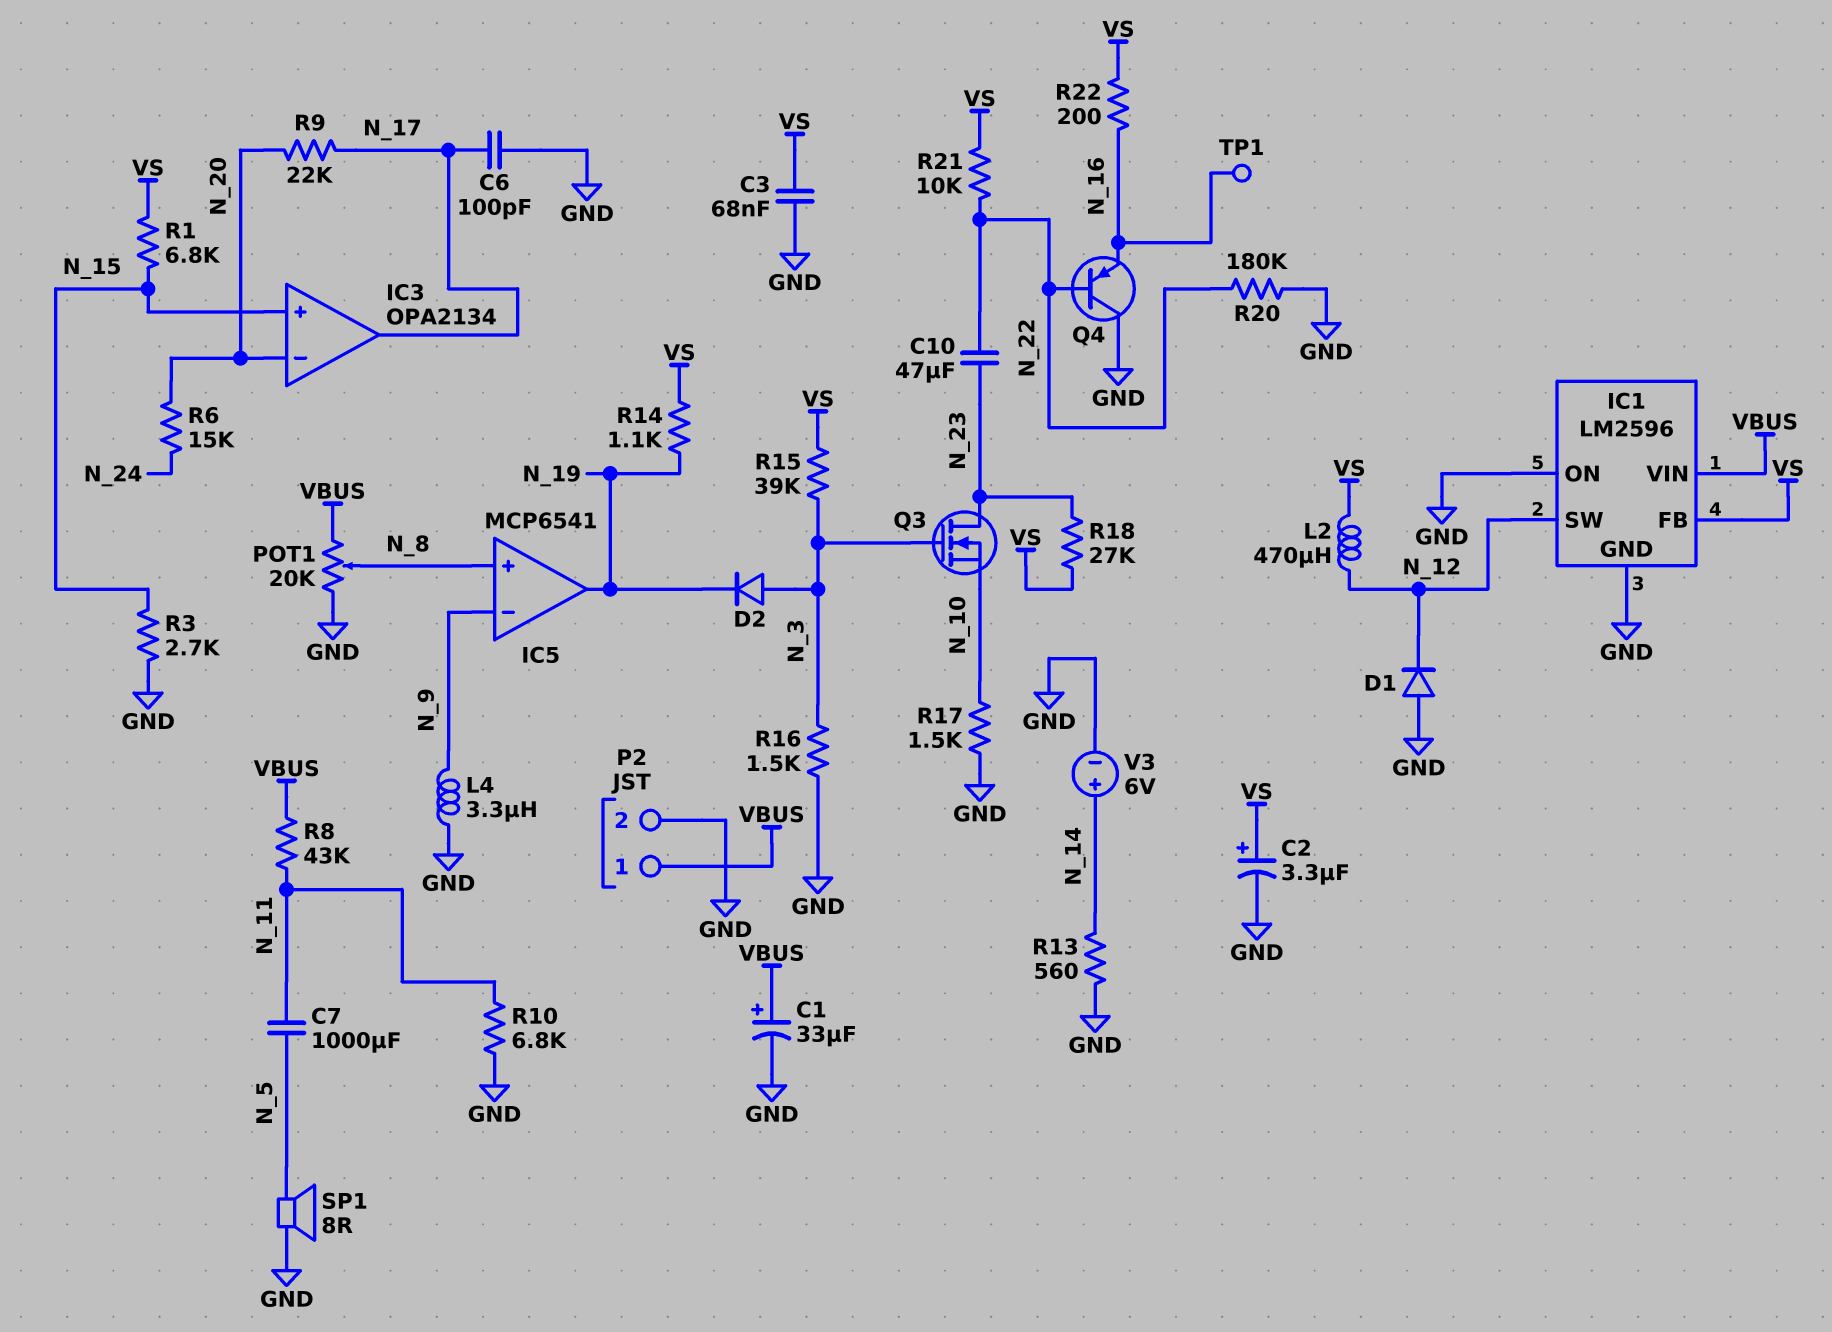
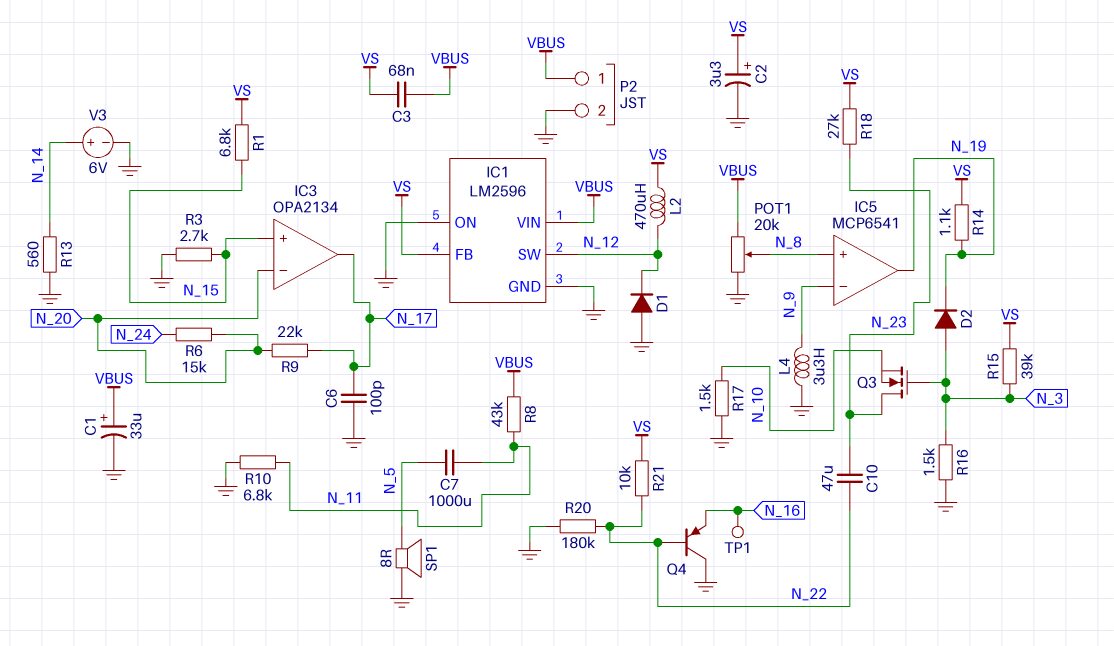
C3: 68nF (GND, VS) -> 68nF (VBUS, VS)
R22: 200 (N_16, VS) -> none

